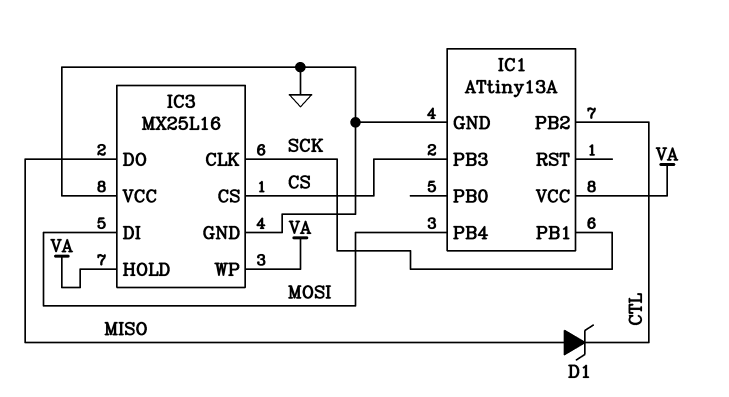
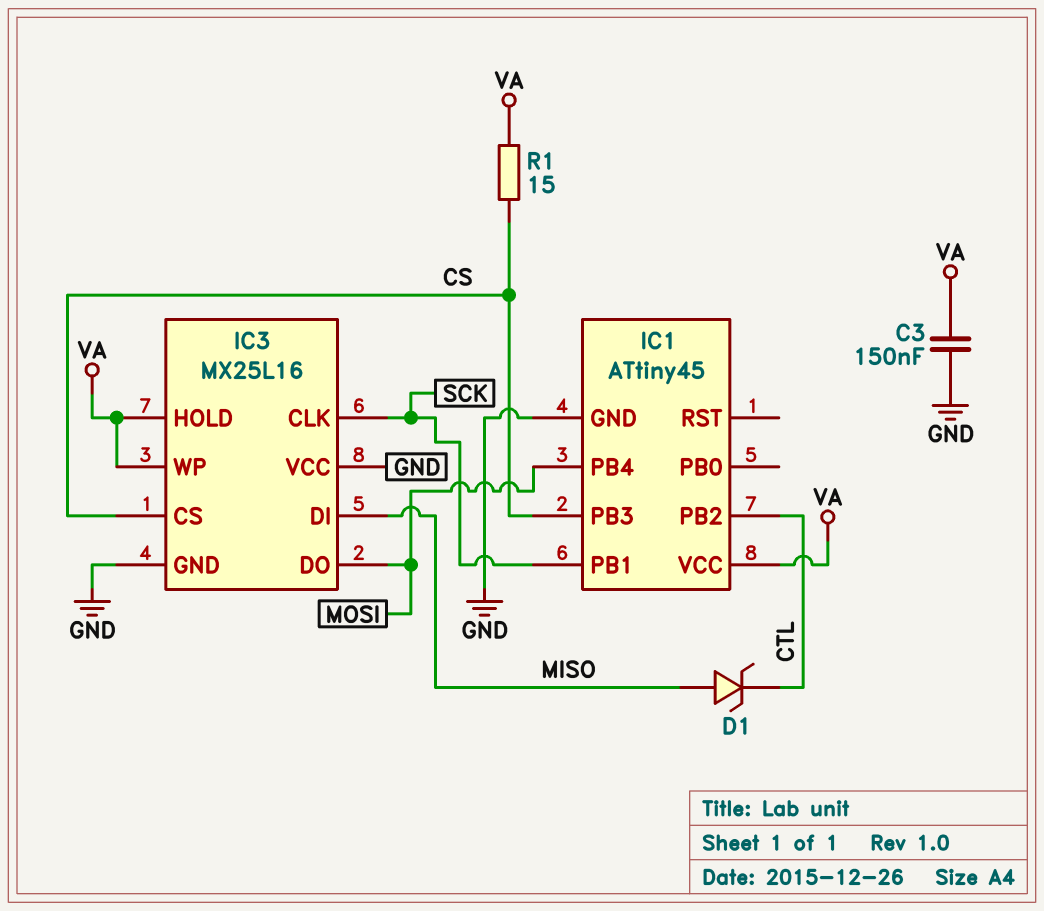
C3: none -> 150nF (GND, VA)
IC1: ATtiny13A -> ATtiny45
IC3 pin DI: MOSI -> MISO
IC3 pin DO: MISO -> MOSI
R1: none -> 15 (CS, VA)

